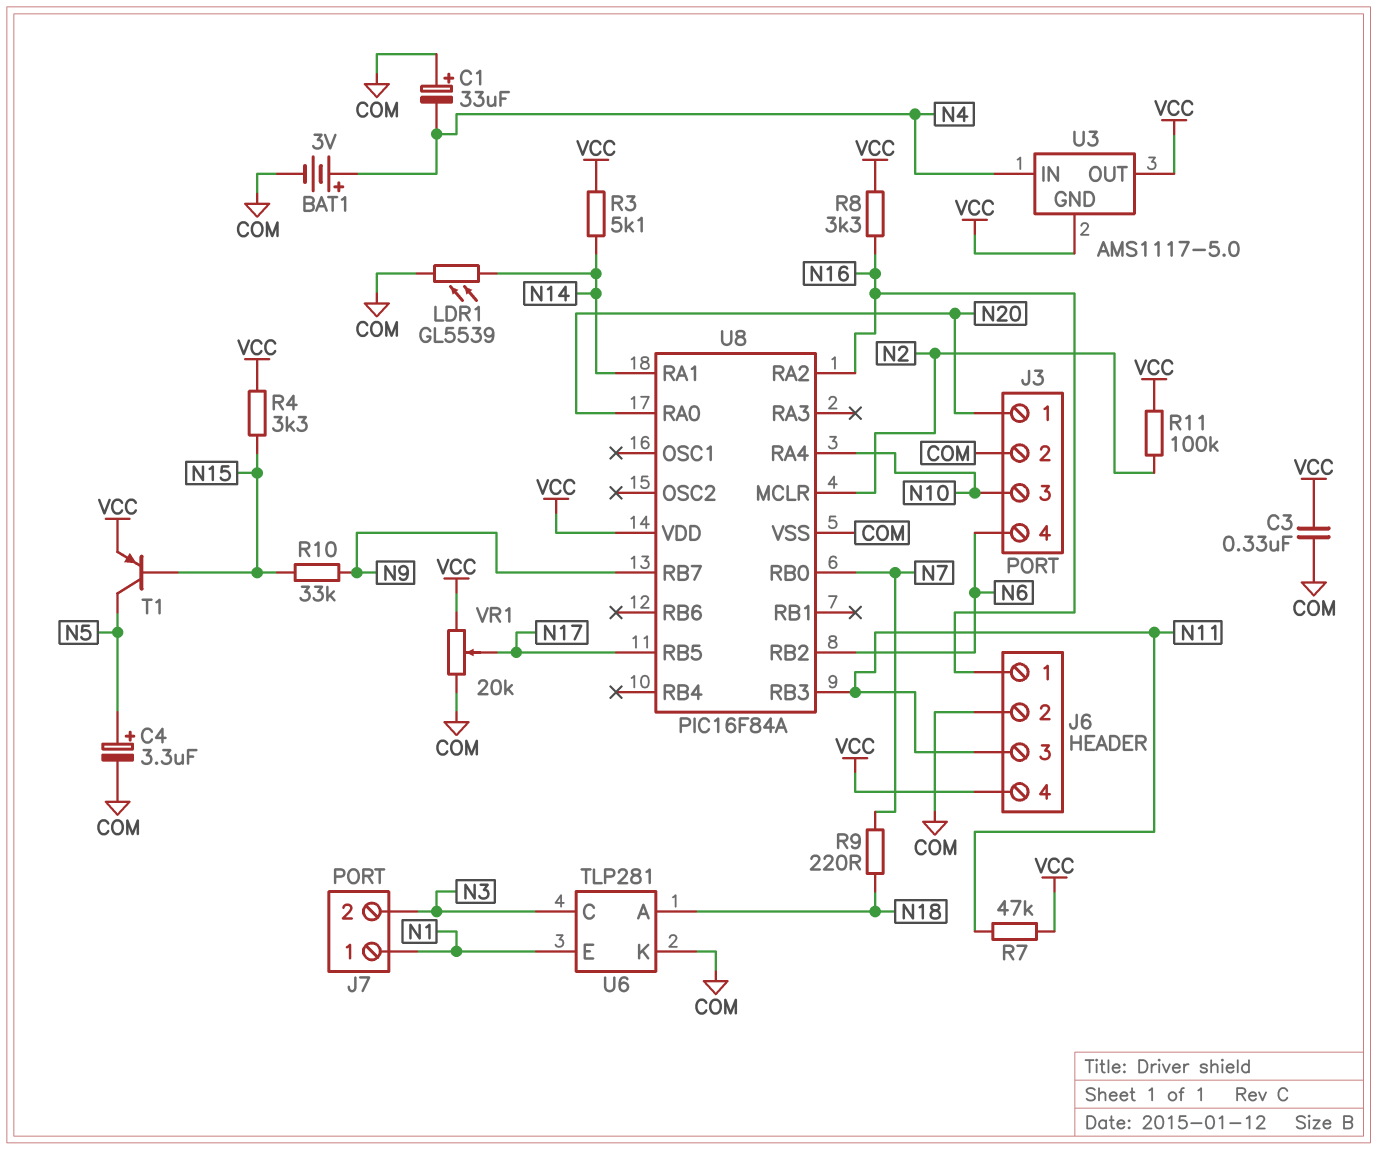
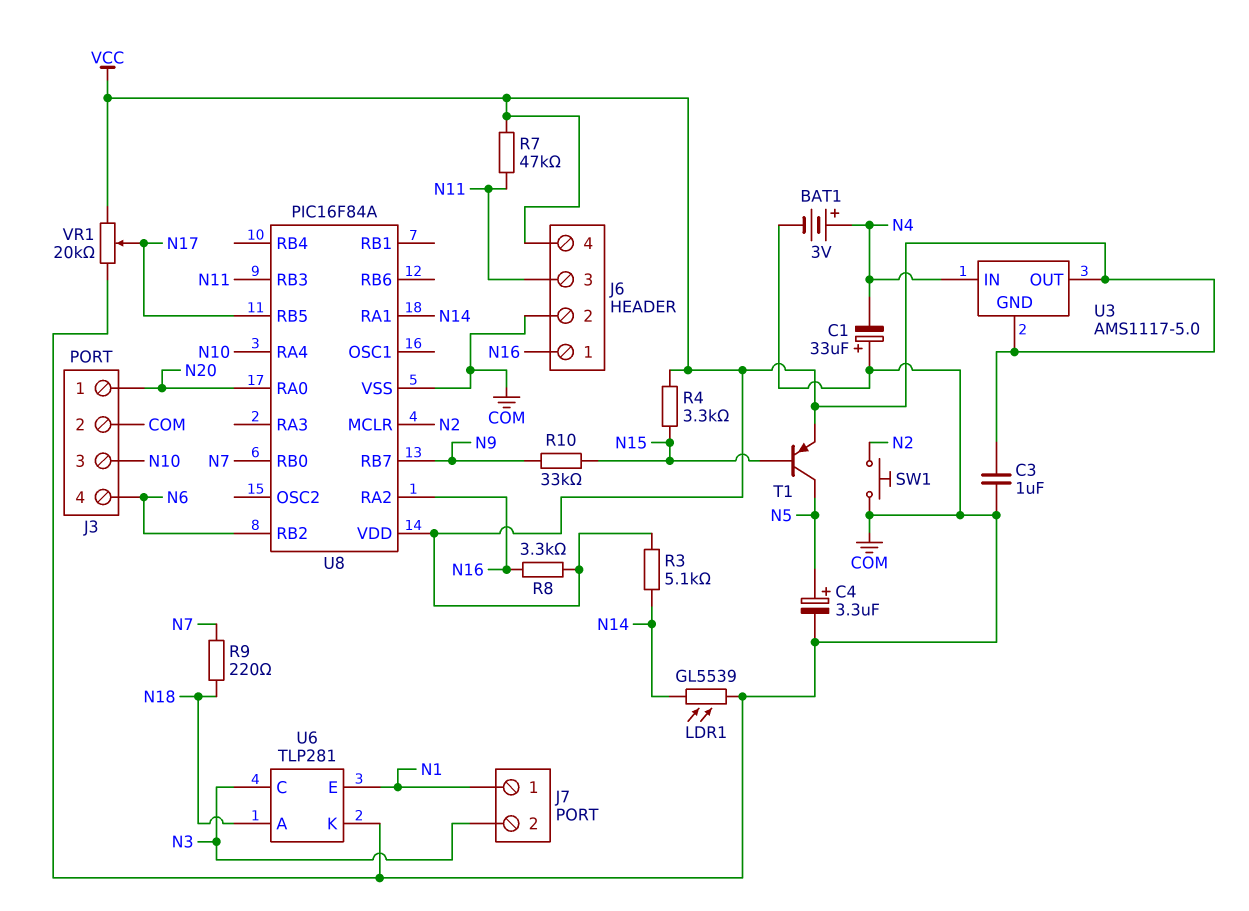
C3: 330nF (COM, VCC) -> 1uF (COM, VCC)
R11: 100k (N2, VCC) -> none
SW1: none -> button (COM, N2)

